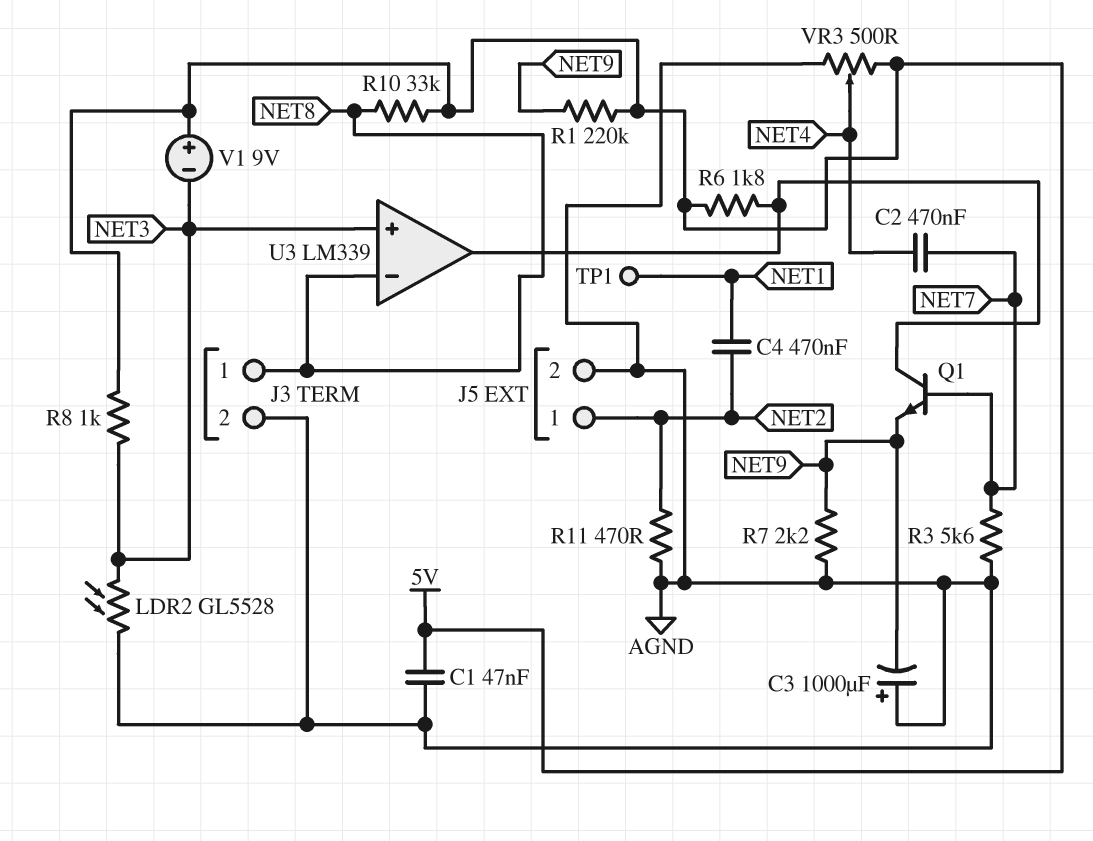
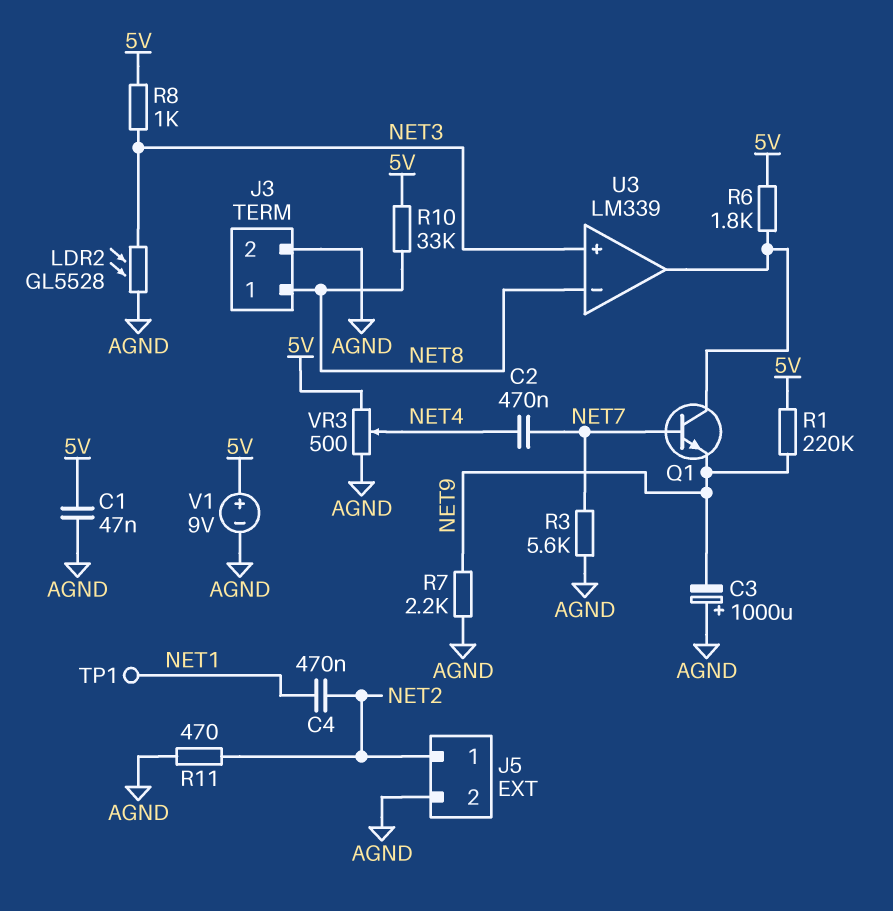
V1: 9V (plus 5V, minus NET3) -> 9V (plus 5V, minus AGND)

